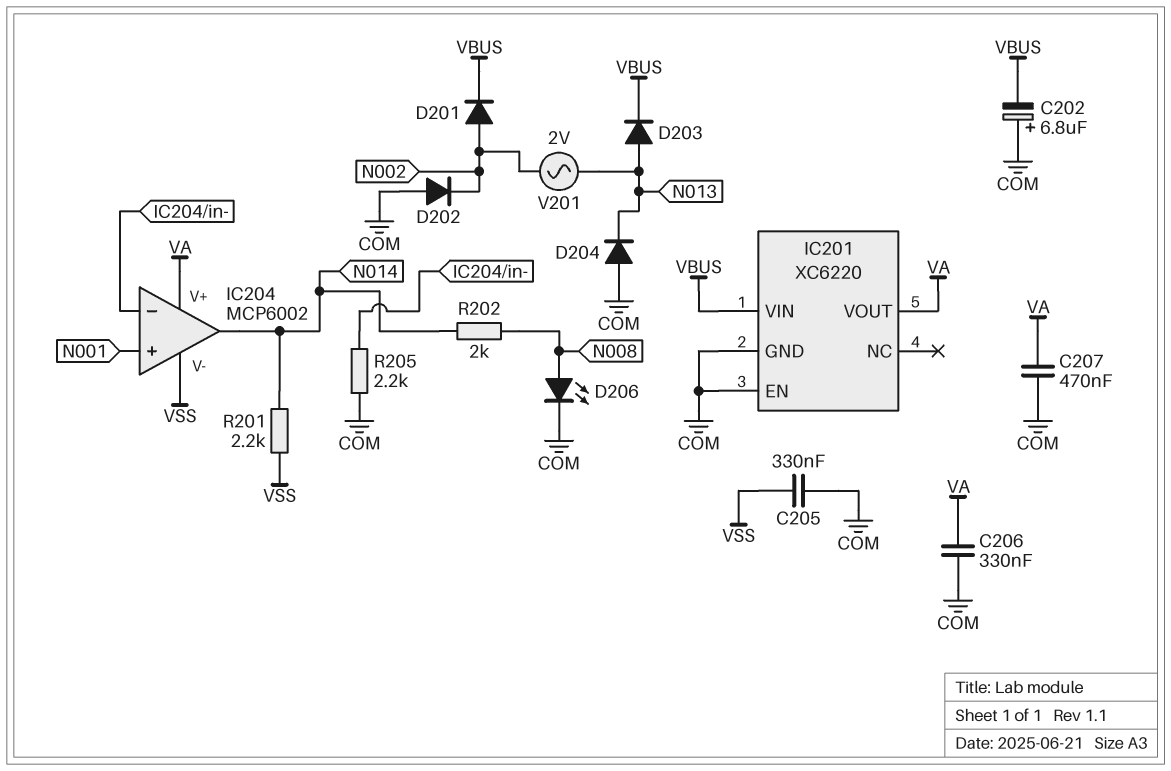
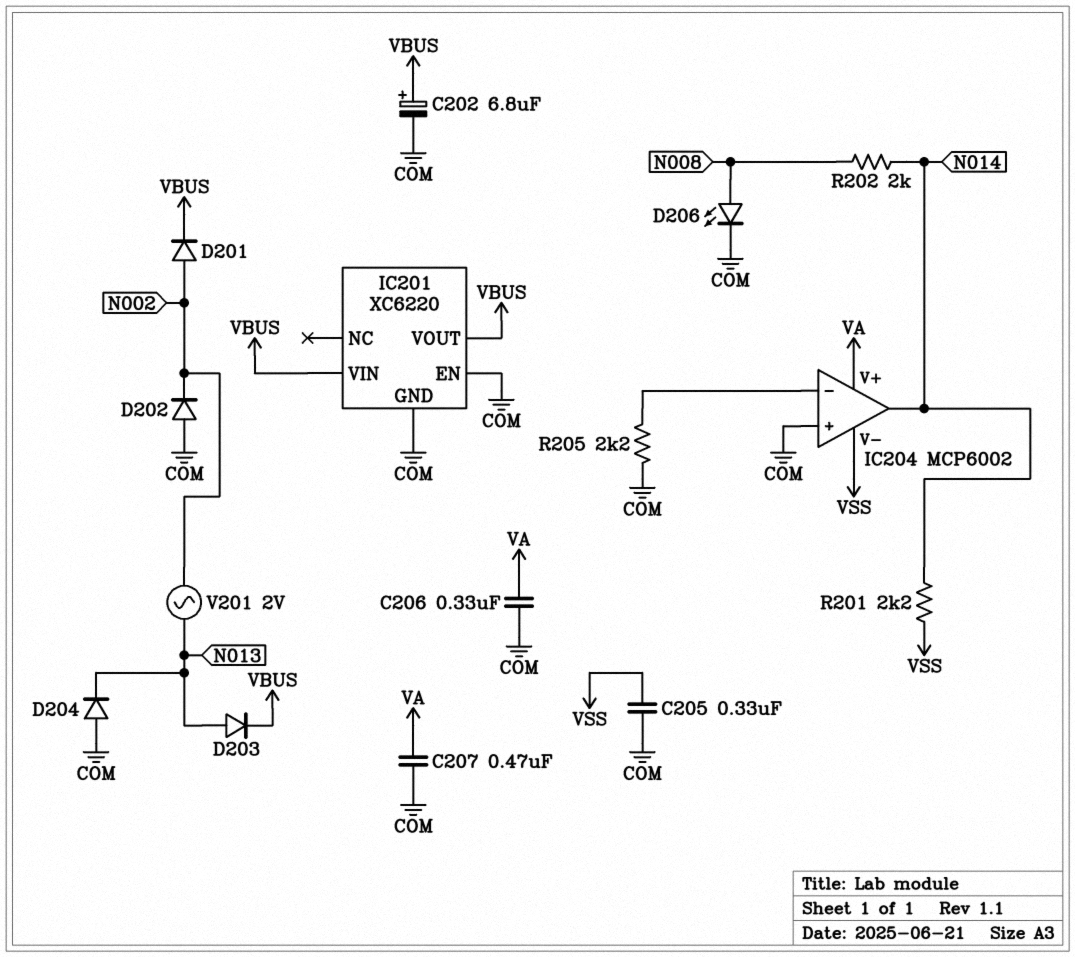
C202: 6.8uF (plus COM, minus VBUS) -> 6.8uF (plus VBUS, minus COM)
IC201 pin VOUT: VA -> VBUS
IC204 pin in+: N001 -> COM

